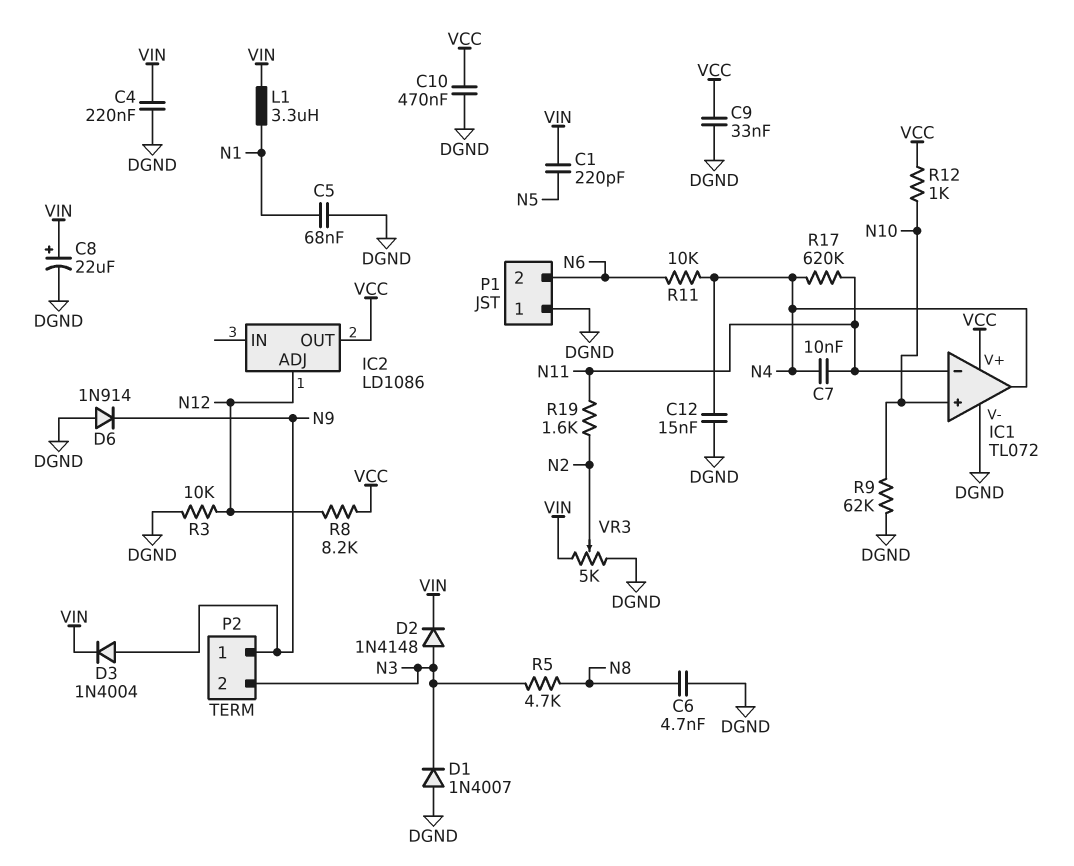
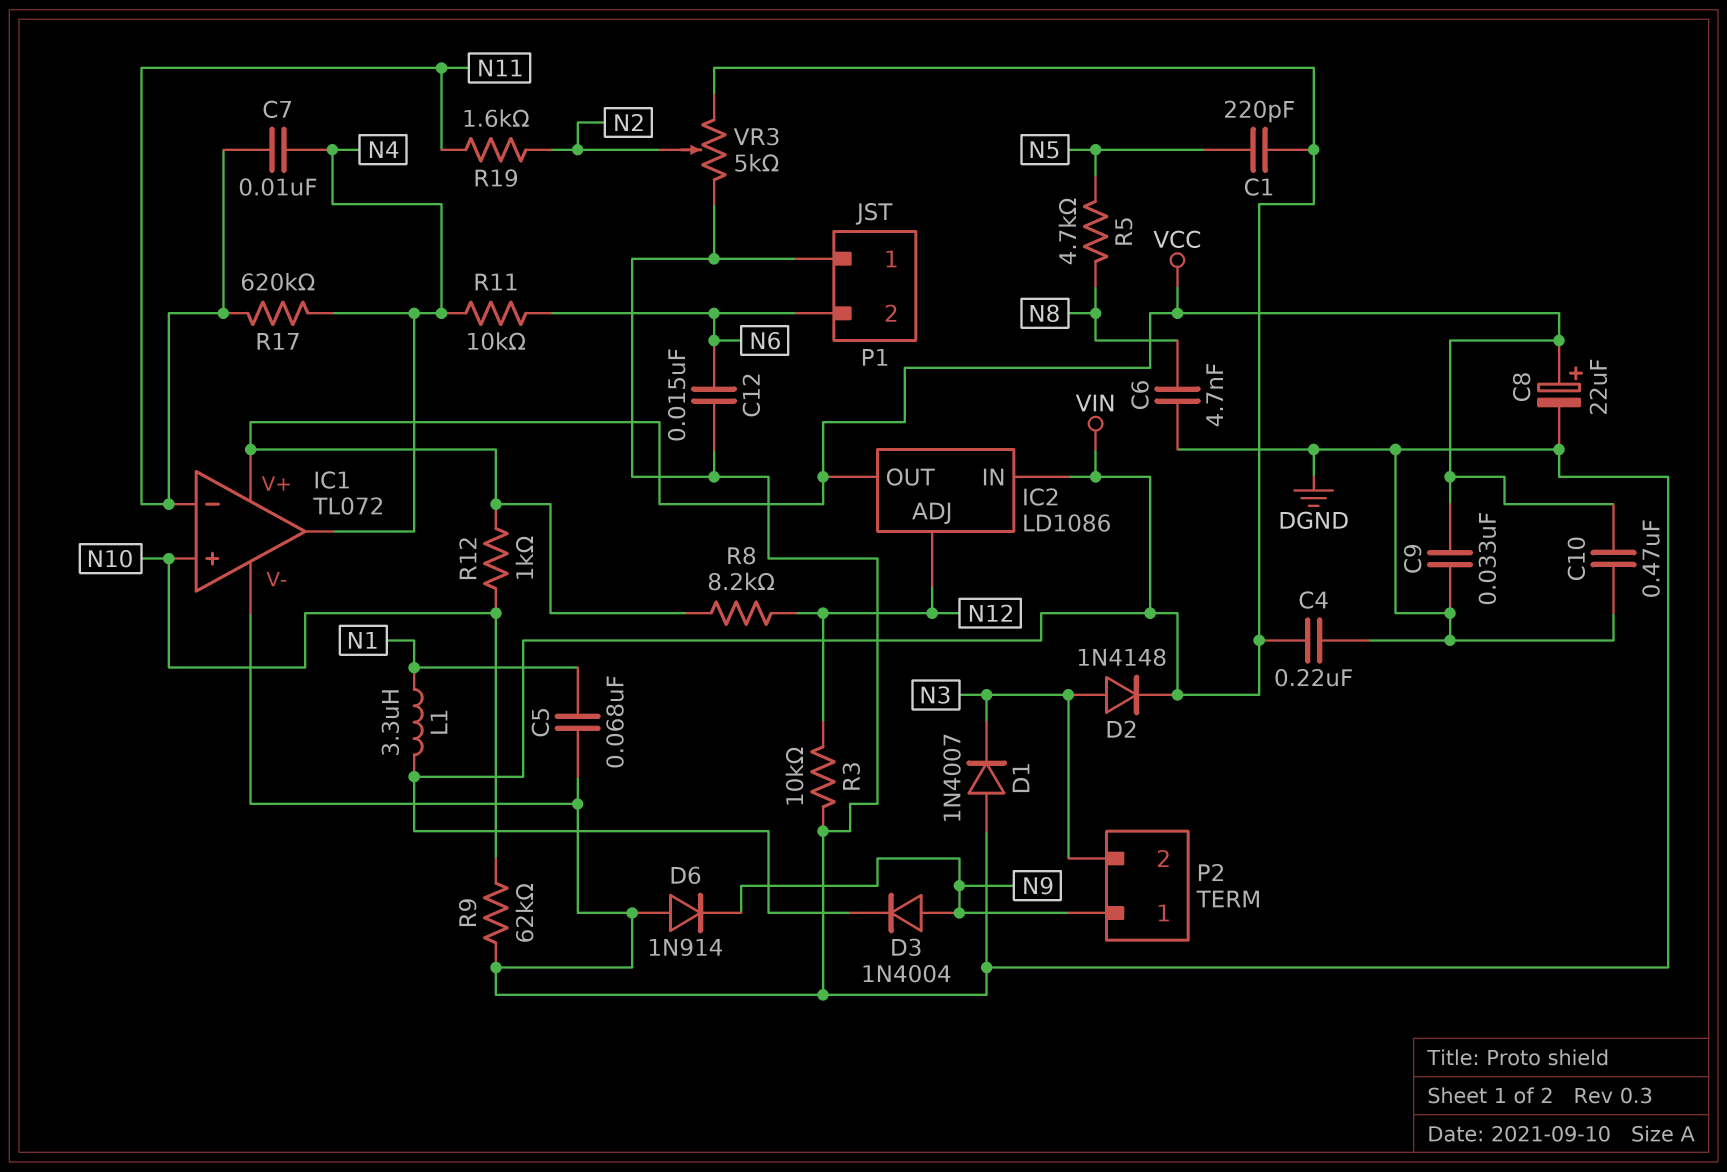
C8: 22uF (plus VIN, minus DGND) -> 22uF (plus VCC, minus DGND)
C12: 15nF (DGND, N4) -> 15nF (DGND, N6)
IC2 pin IN: none -> VIN
R5: 4.7k (N3, N8) -> 4.7k (N5, N8)

